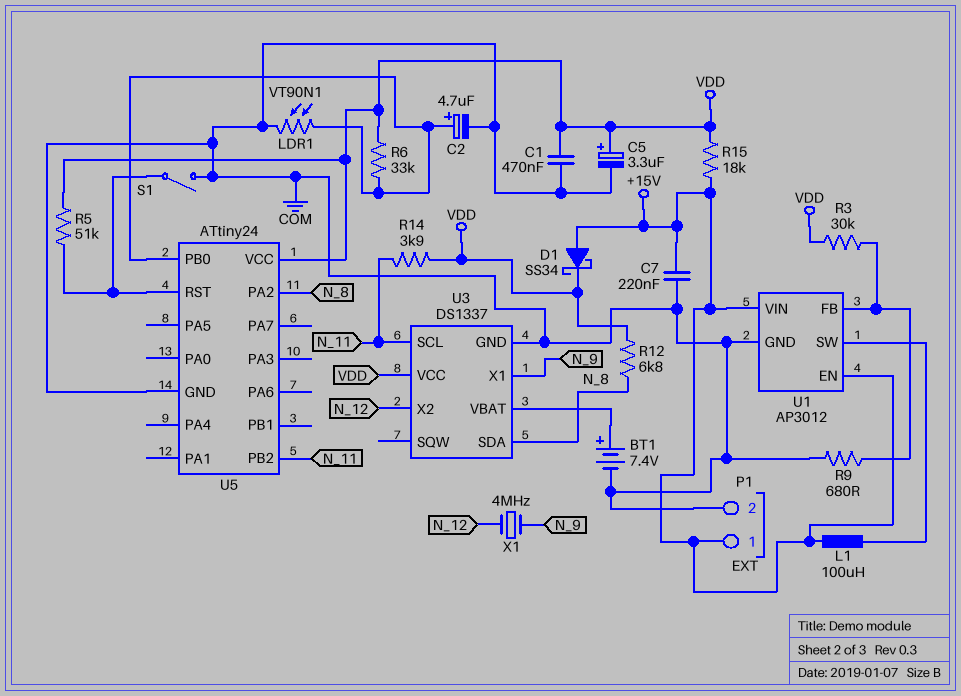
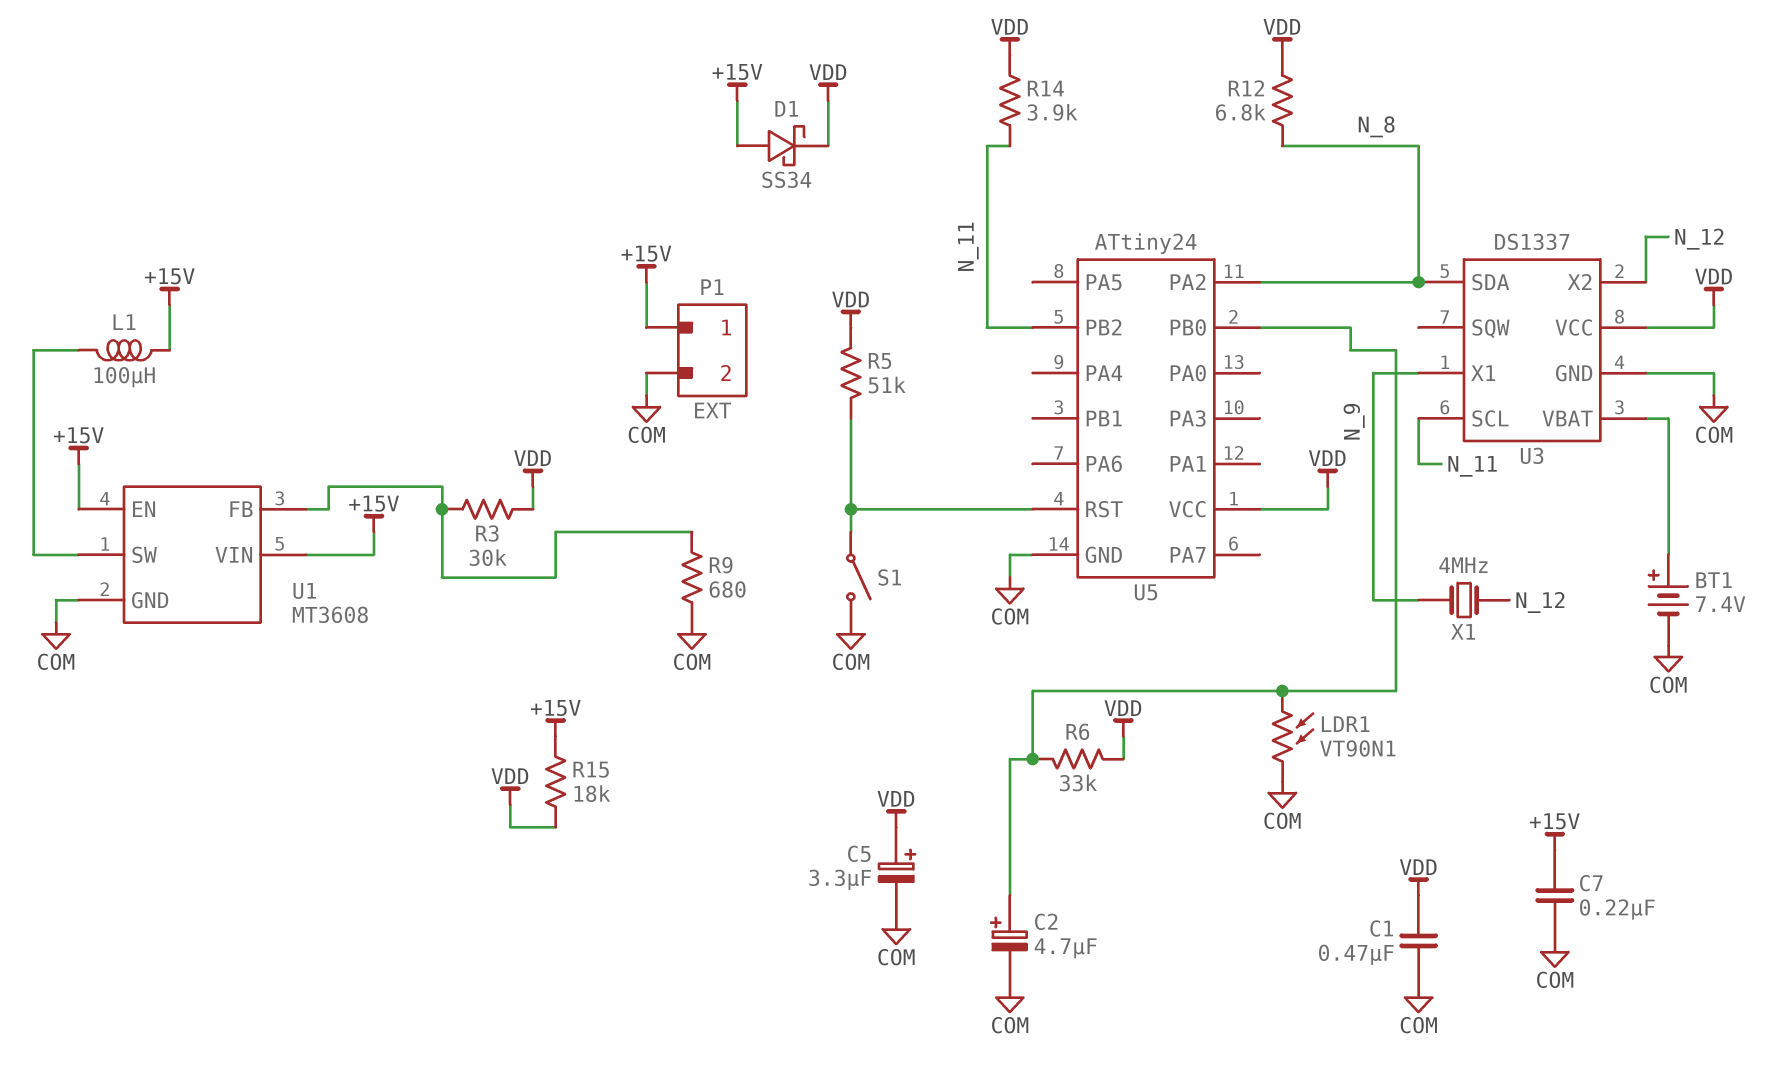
U1: AP3012 -> MT3608

